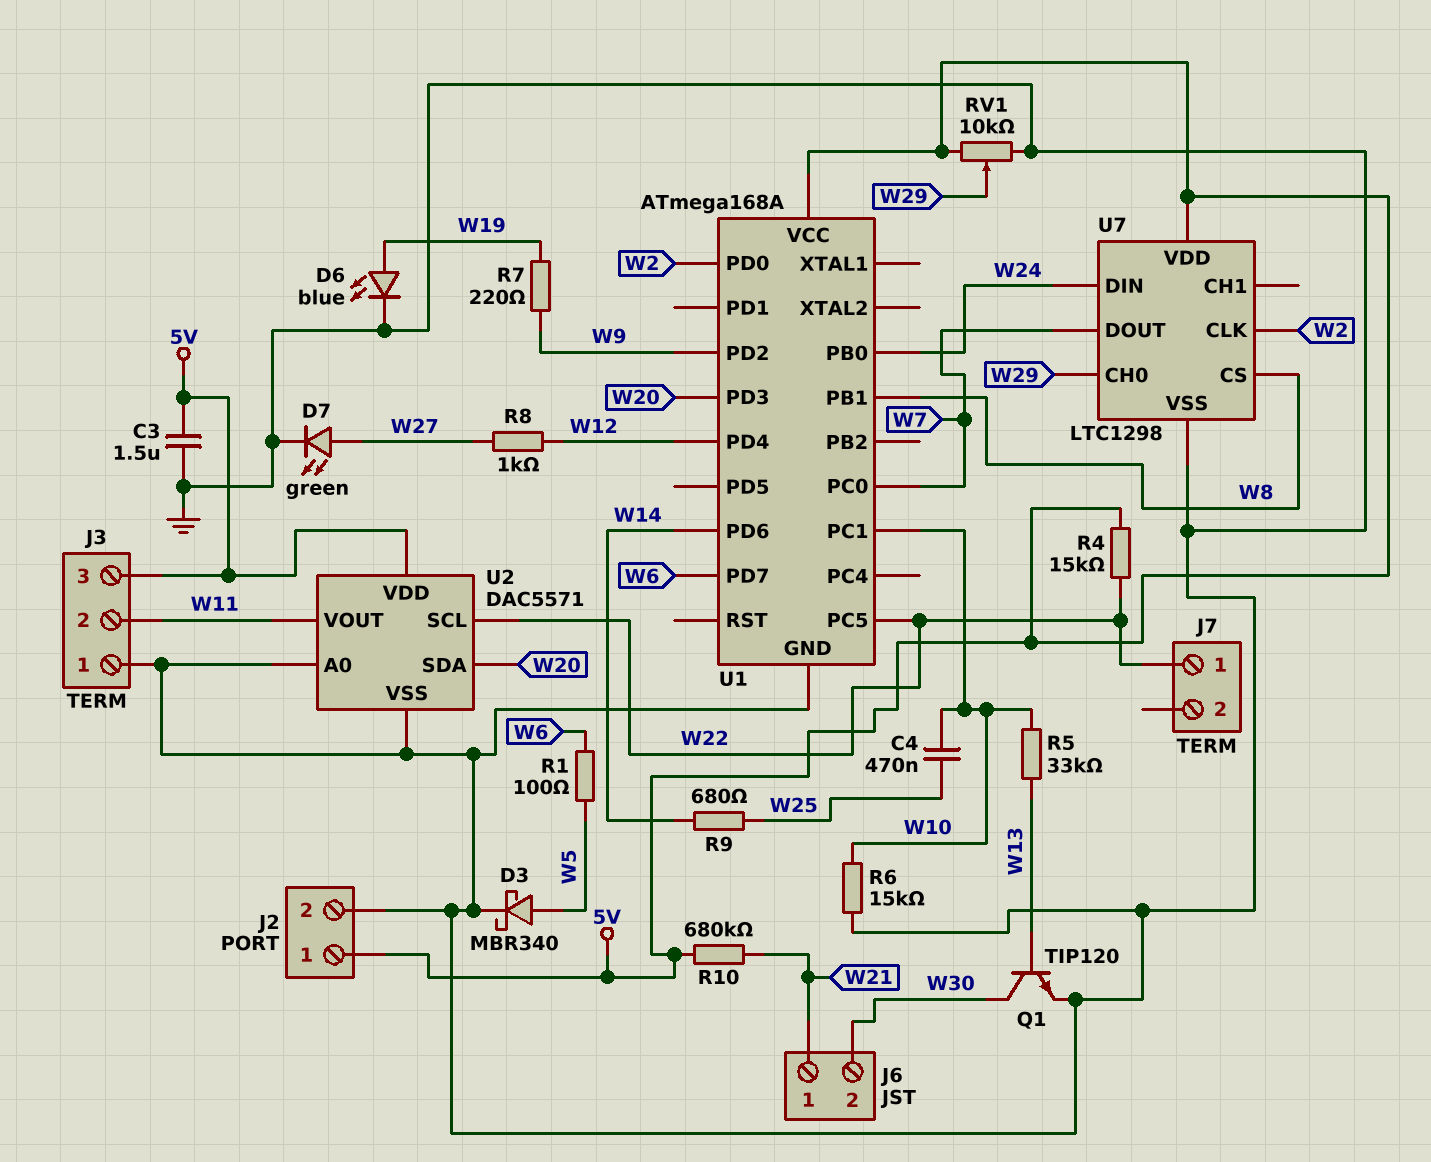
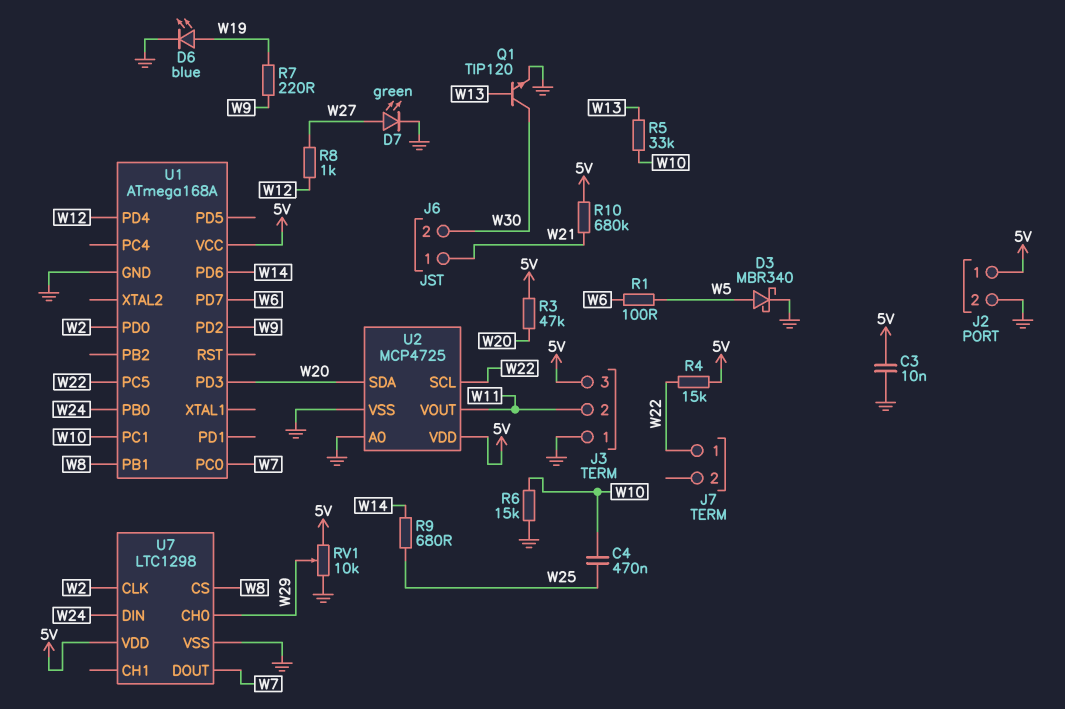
C3: 1.5uF (5V, GND) -> 10nF (5V, GND)
R3: none -> 47k (5V, W20)
U2: DAC5571 -> MCP4725

